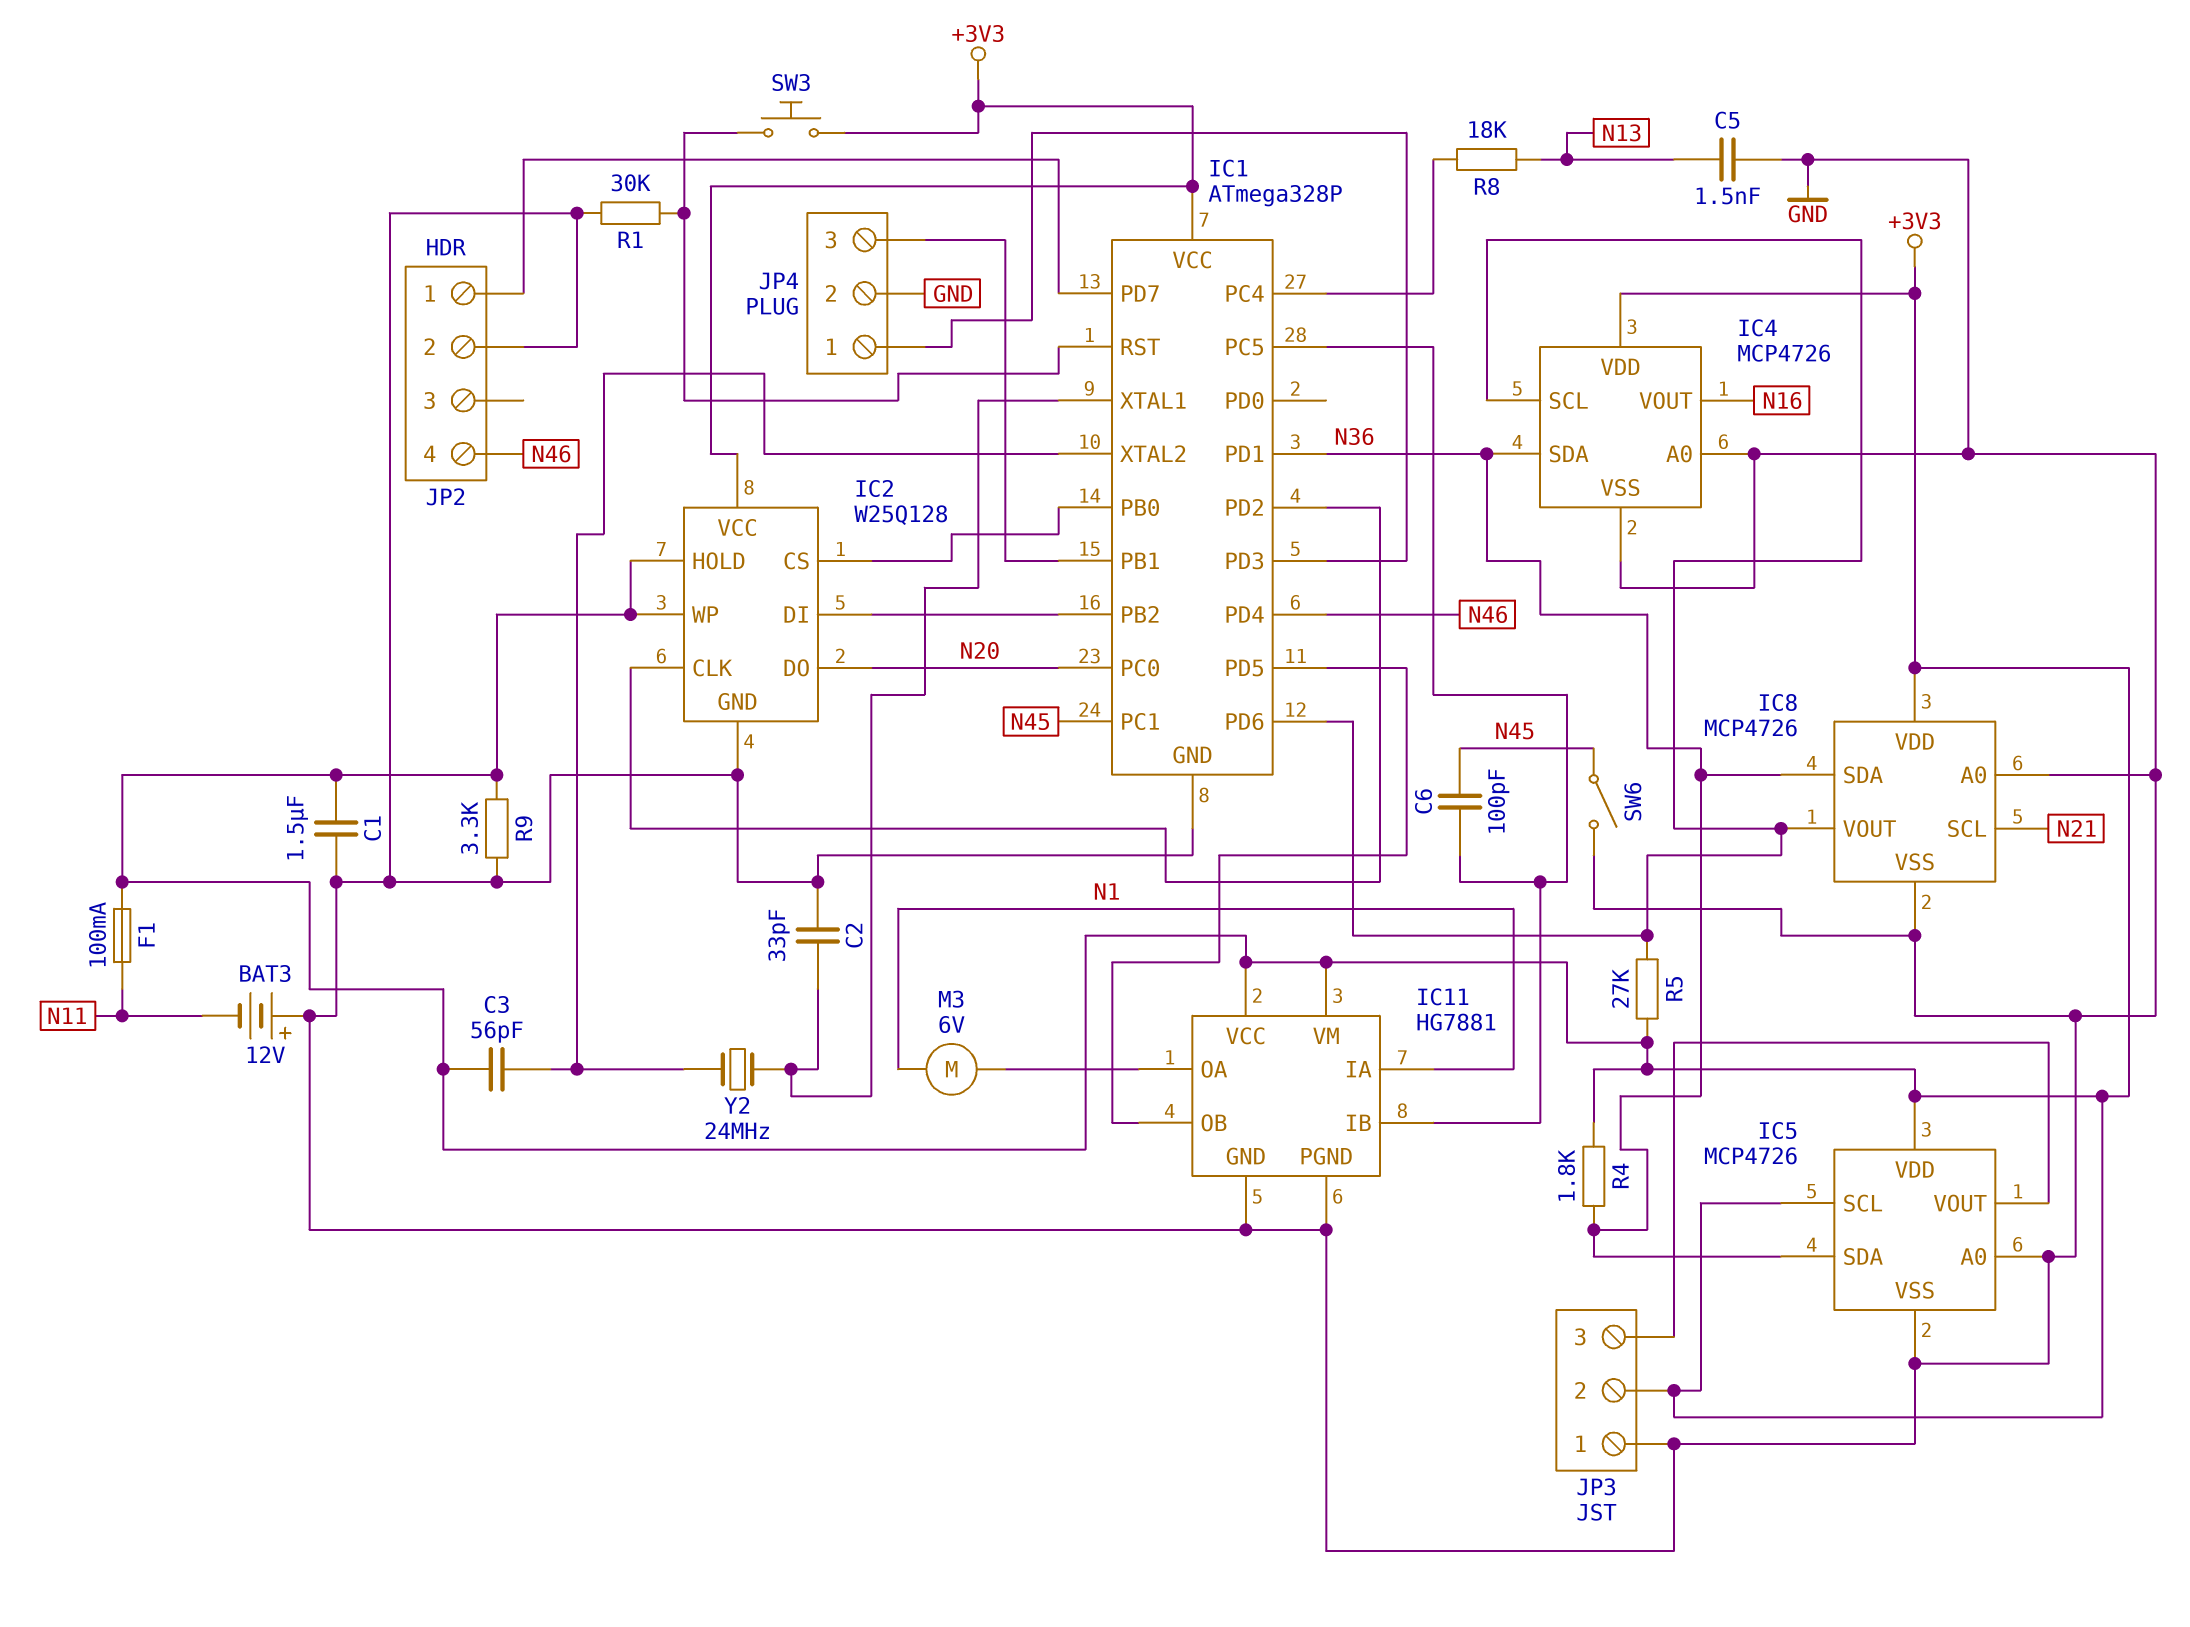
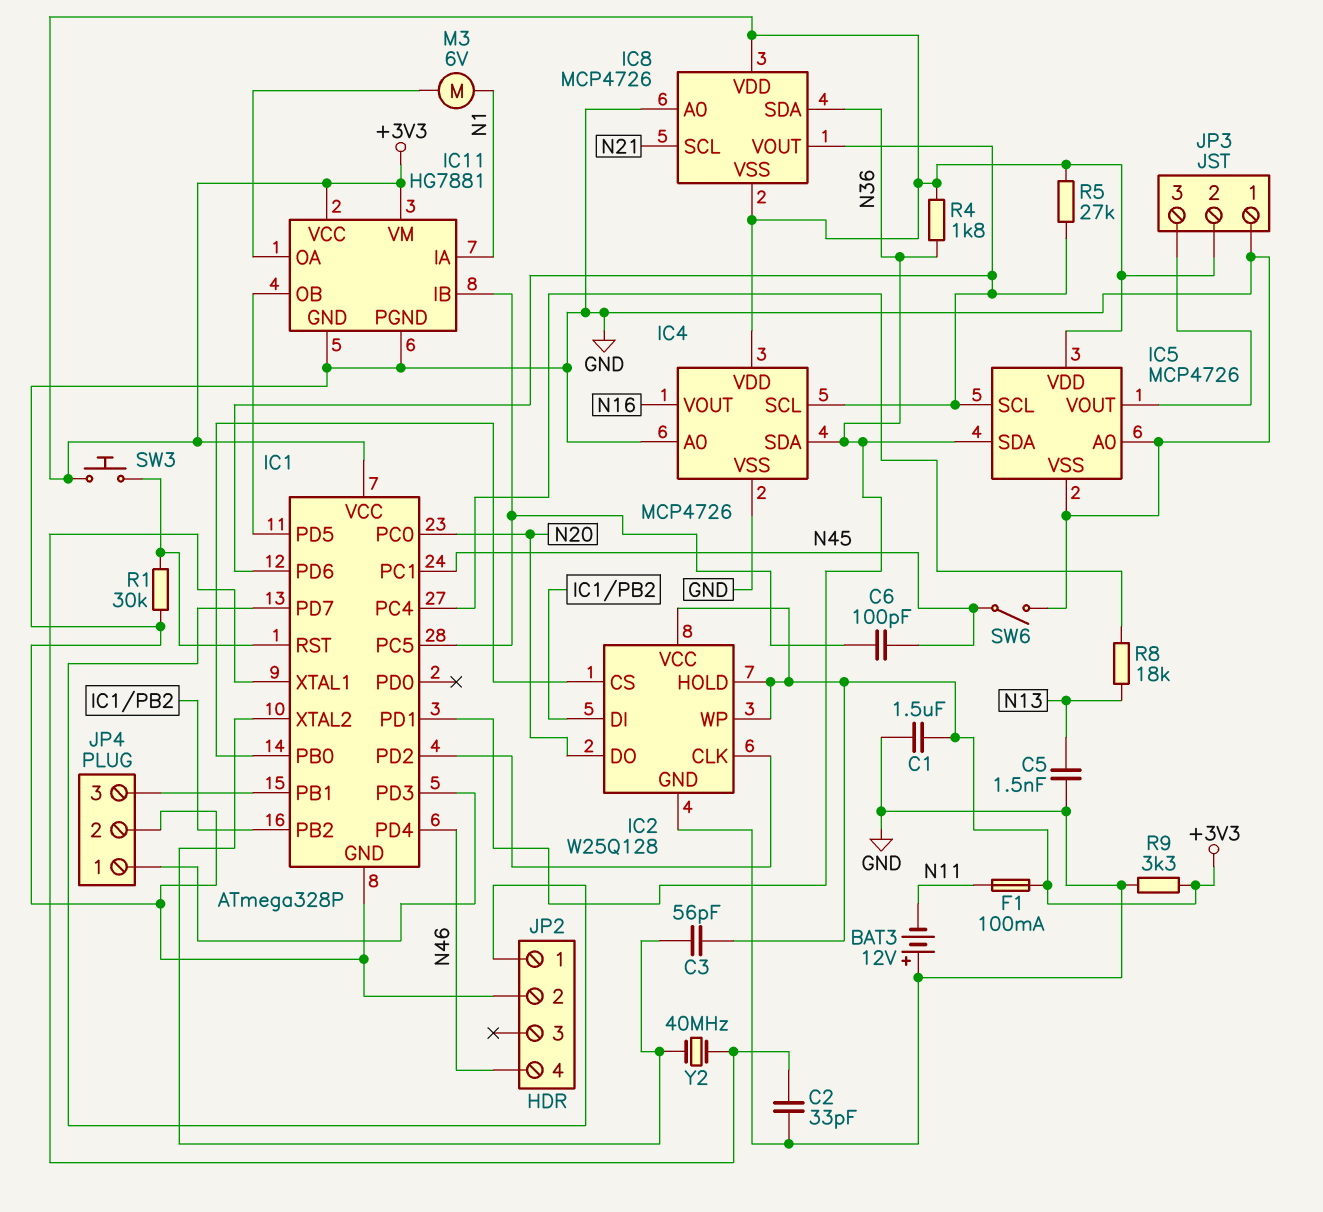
IC5 pin SCL: +3V3 -> IC1/PD6
IC8 pin VSS: GND -> +3V3
Y2: 24MHz (IC1/XTAL1, IC1/XTAL2) -> 40MHz (IC1/XTAL1, IC1/XTAL2)

